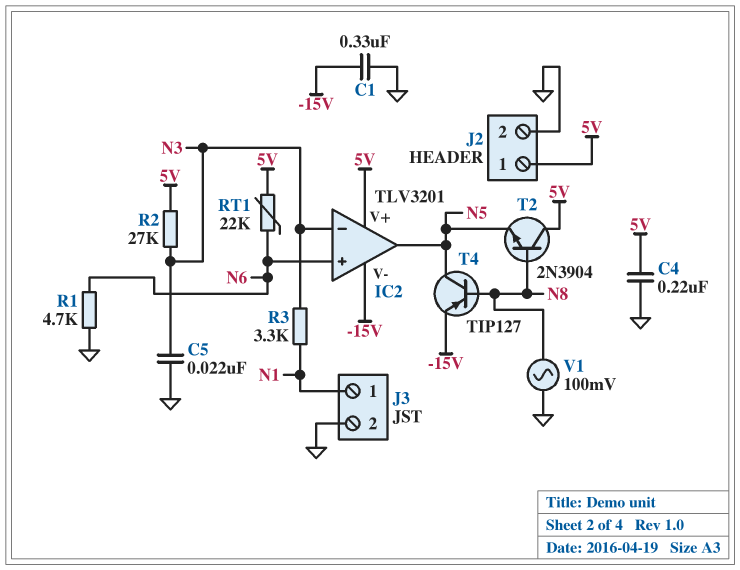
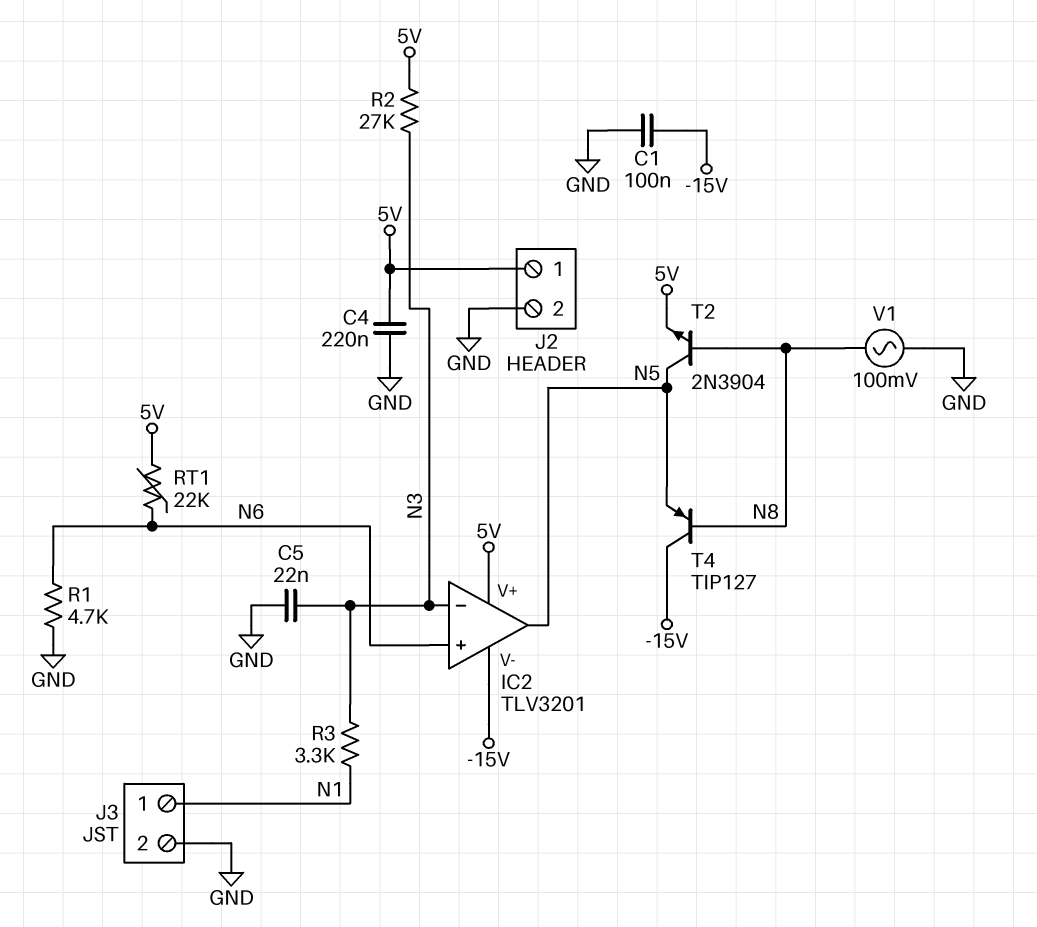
C1: 330nF (-15V, GND) -> 100nF (-15V, GND)
T2: NPN 2N3904 (B N8, C 5V, E N5) -> NPN 2N3904 (B N8, C N5, E 5V)
T4: PNP TIP127 (B N8, C N5, E -15V) -> PNP TIP127 (B N8, C -15V, E N5)

